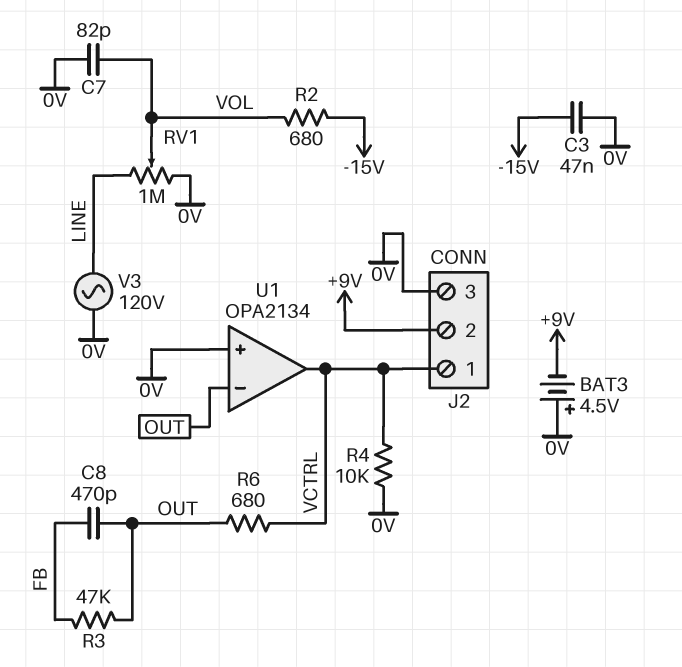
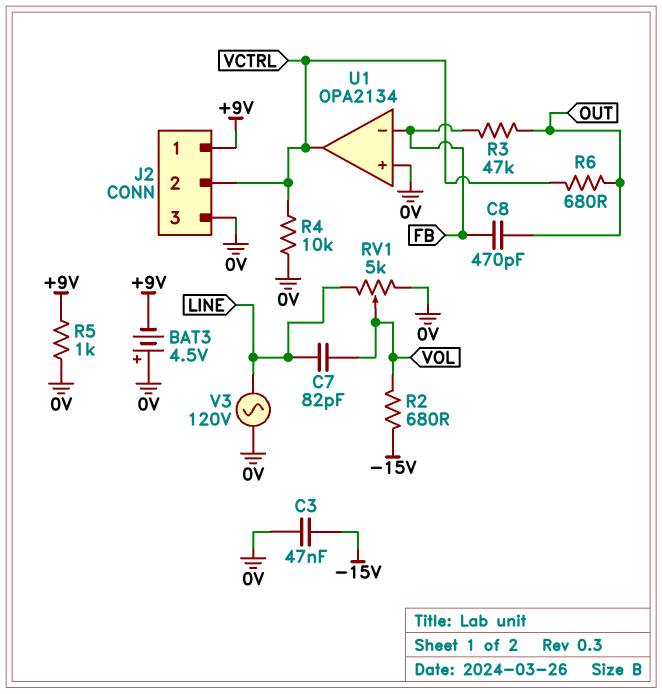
C7: 82pF (0V, VOL) -> 82pF (LINE, VOL)
J2 pin 1: VCTRL -> +9V
J2 pin 2: +9V -> VCTRL
R5: none -> 1k (+9V, 0V)
RV1: 1M (0V, LINE, wiper VOL) -> 5k (0V, LINE, wiper VOL)
U1 pin in-: OUT -> FB

